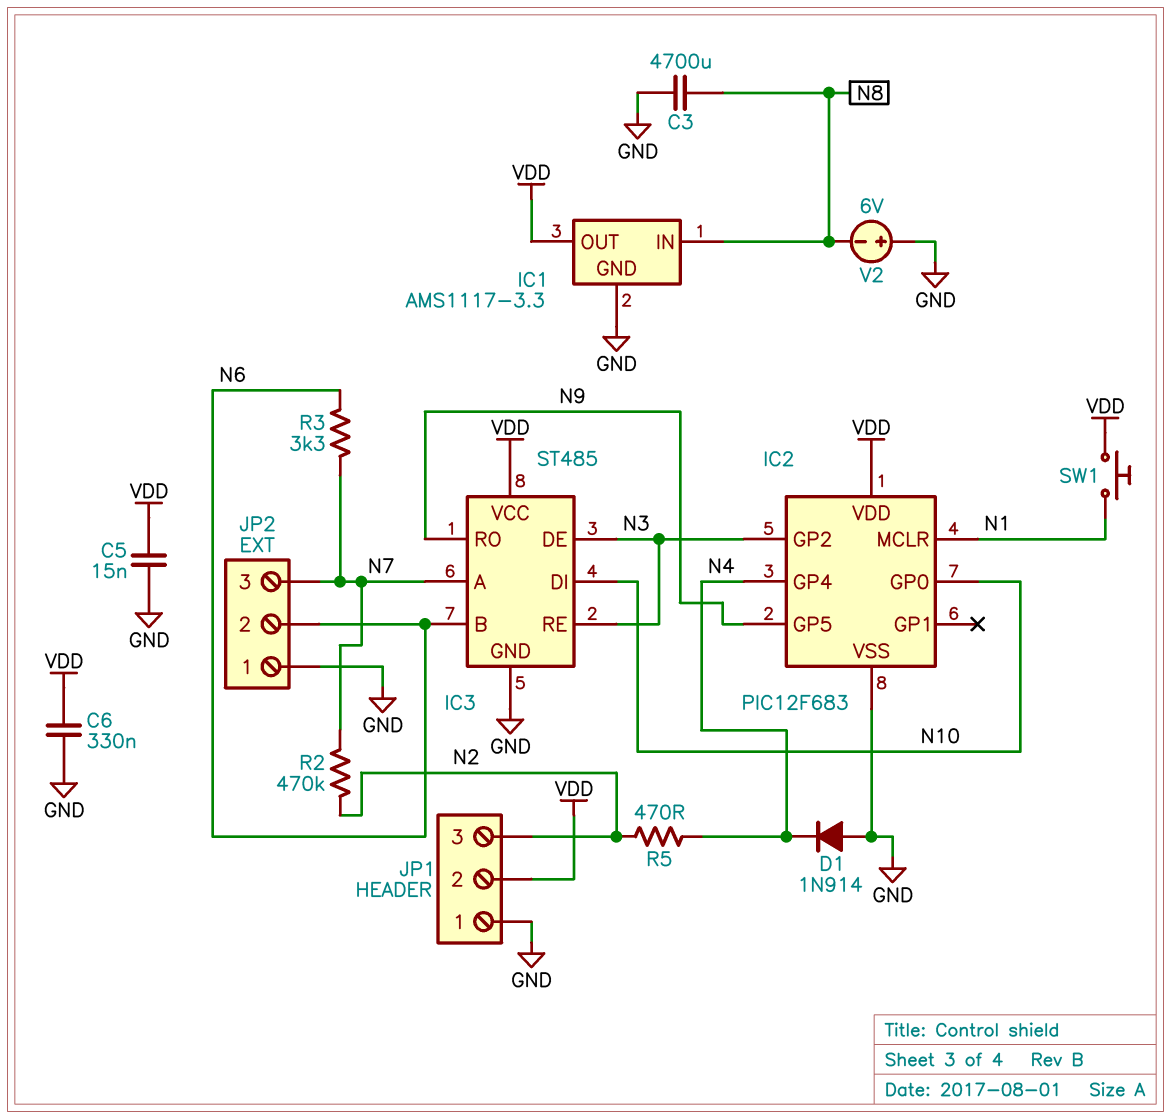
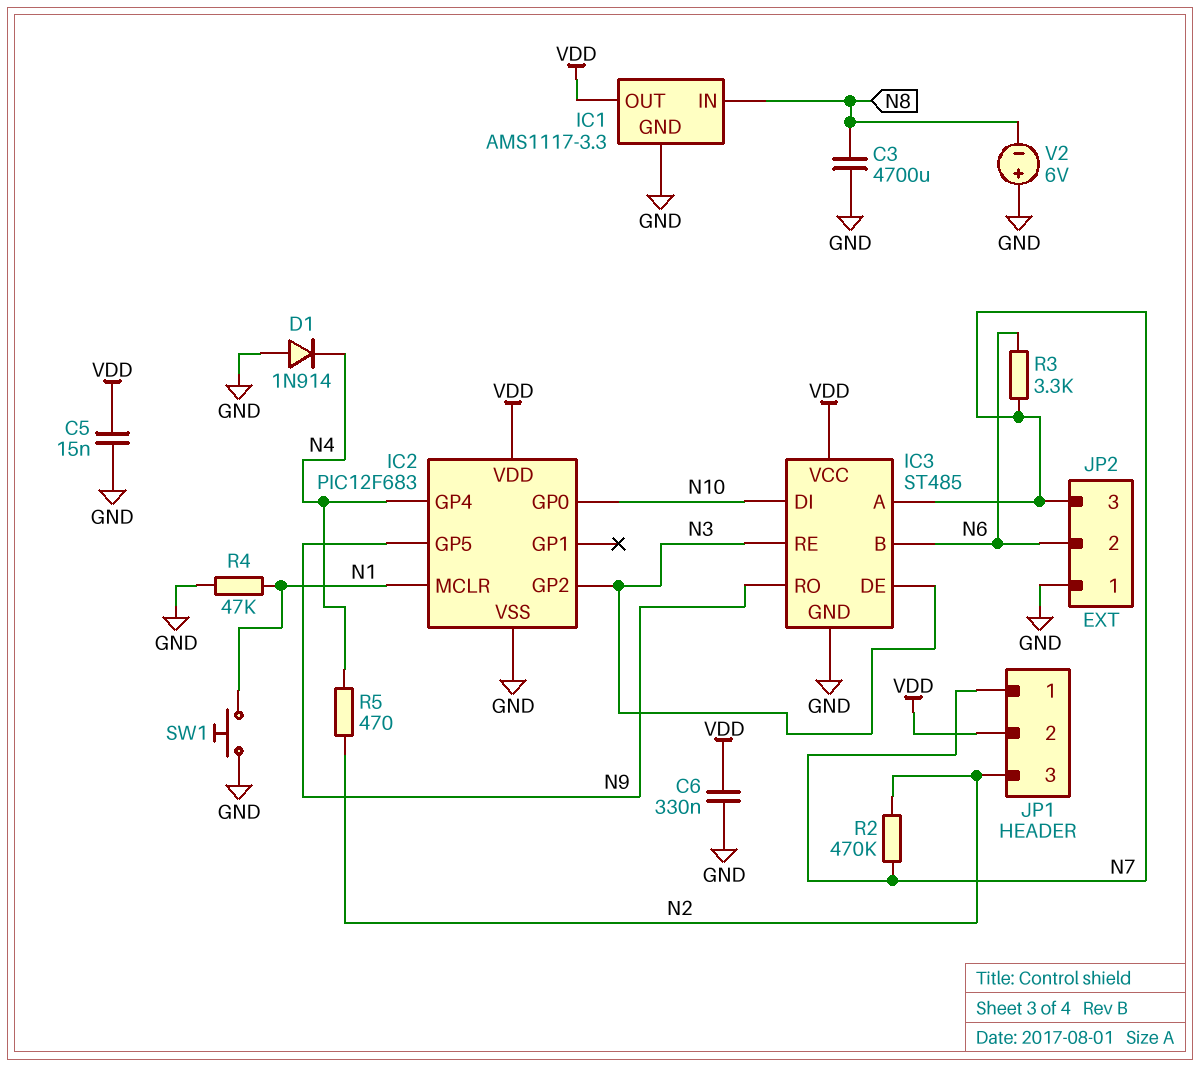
JP1 pin 1: GND -> N7
R4: none -> 47k (GND, N1)
SW1: button (N1, VDD) -> button (GND, N1)

